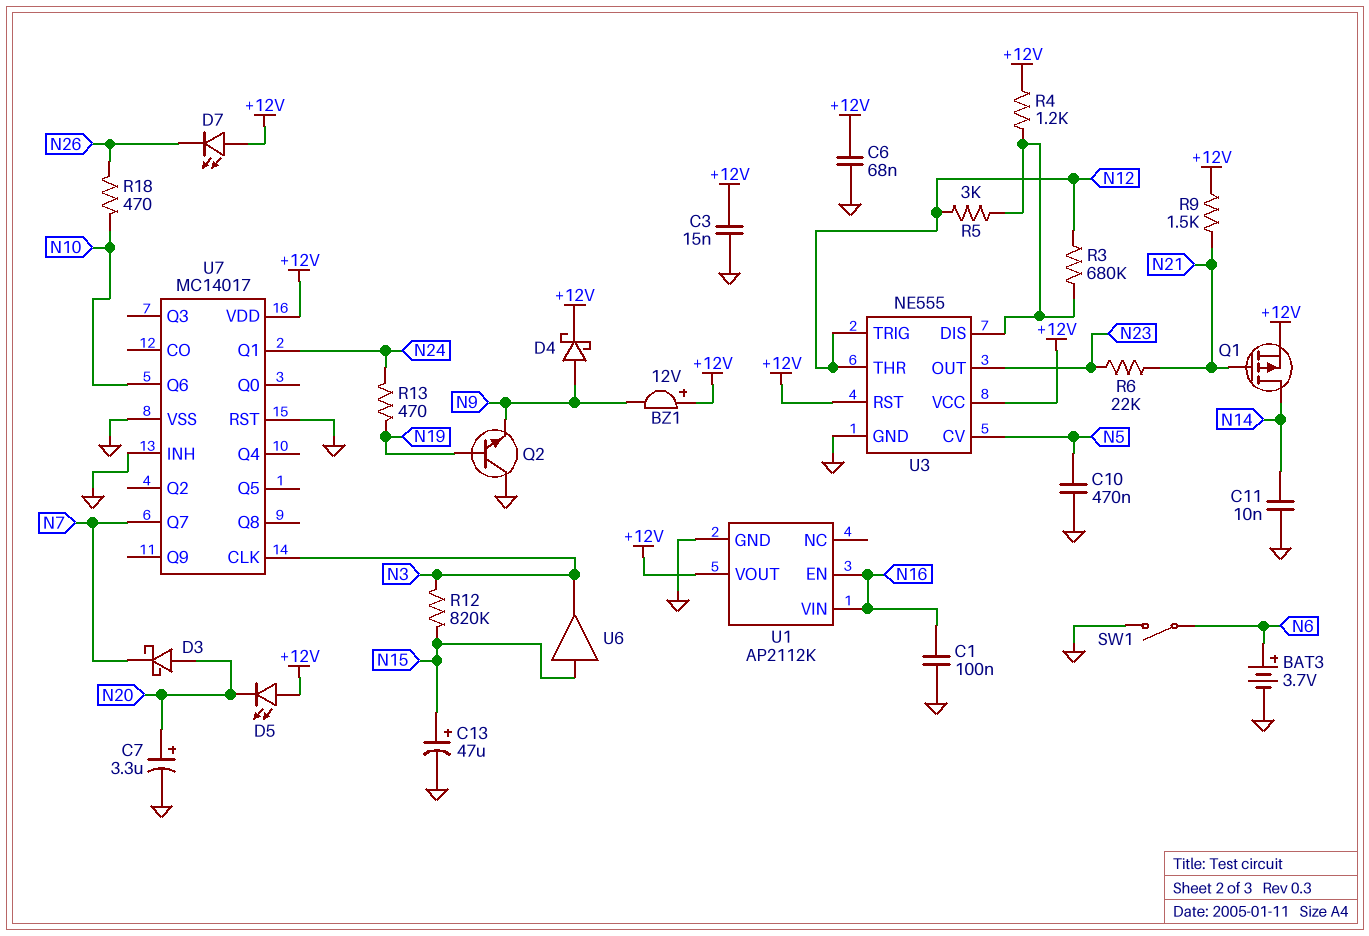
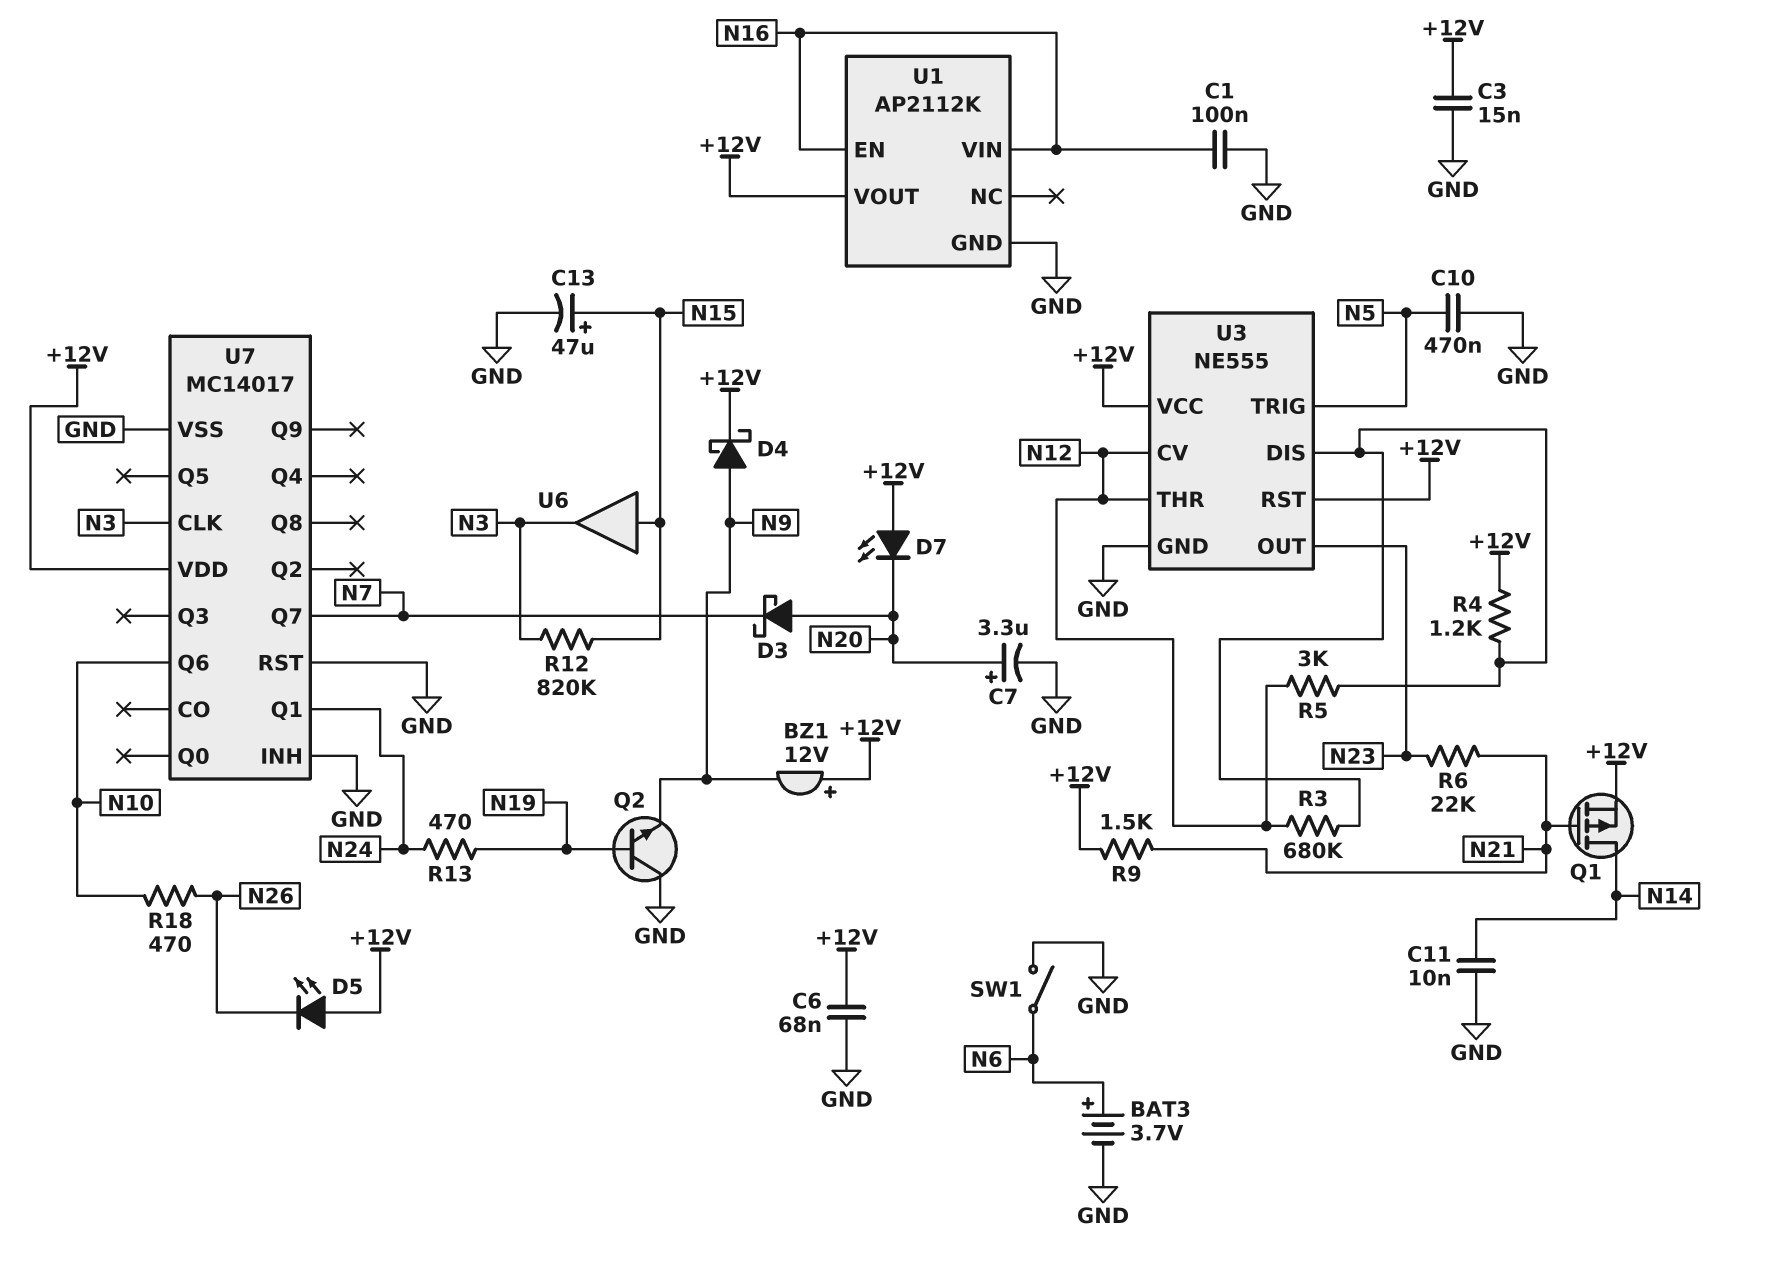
D5: LED (A +12V, K N20) -> LED (A +12V, K N26)
D7: LED (A +12V, K N26) -> LED (A +12V, K N20)
U3 pin CV: N5 -> N12
U3 pin TRIG: N12 -> N5

